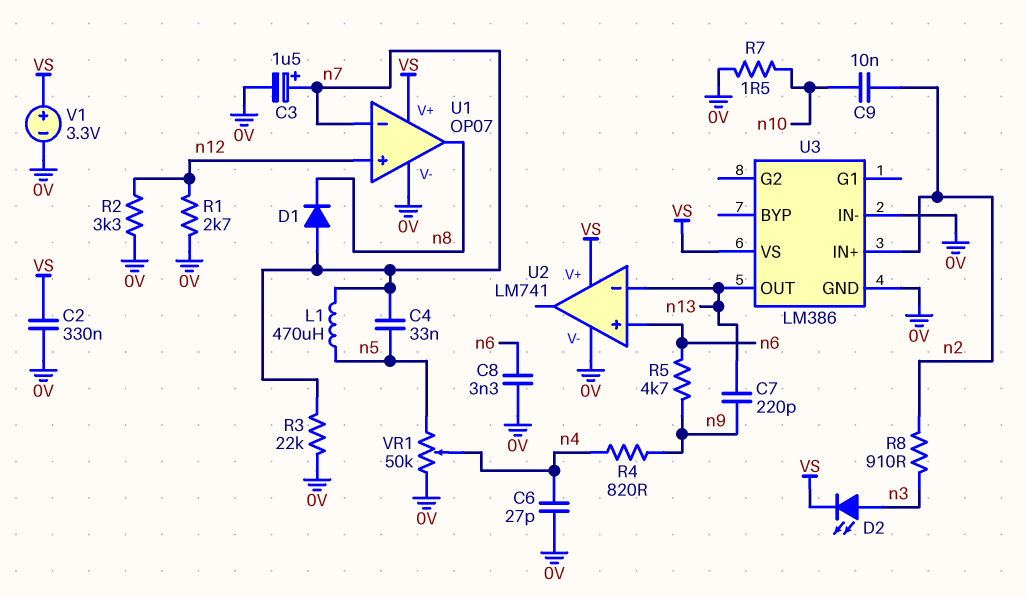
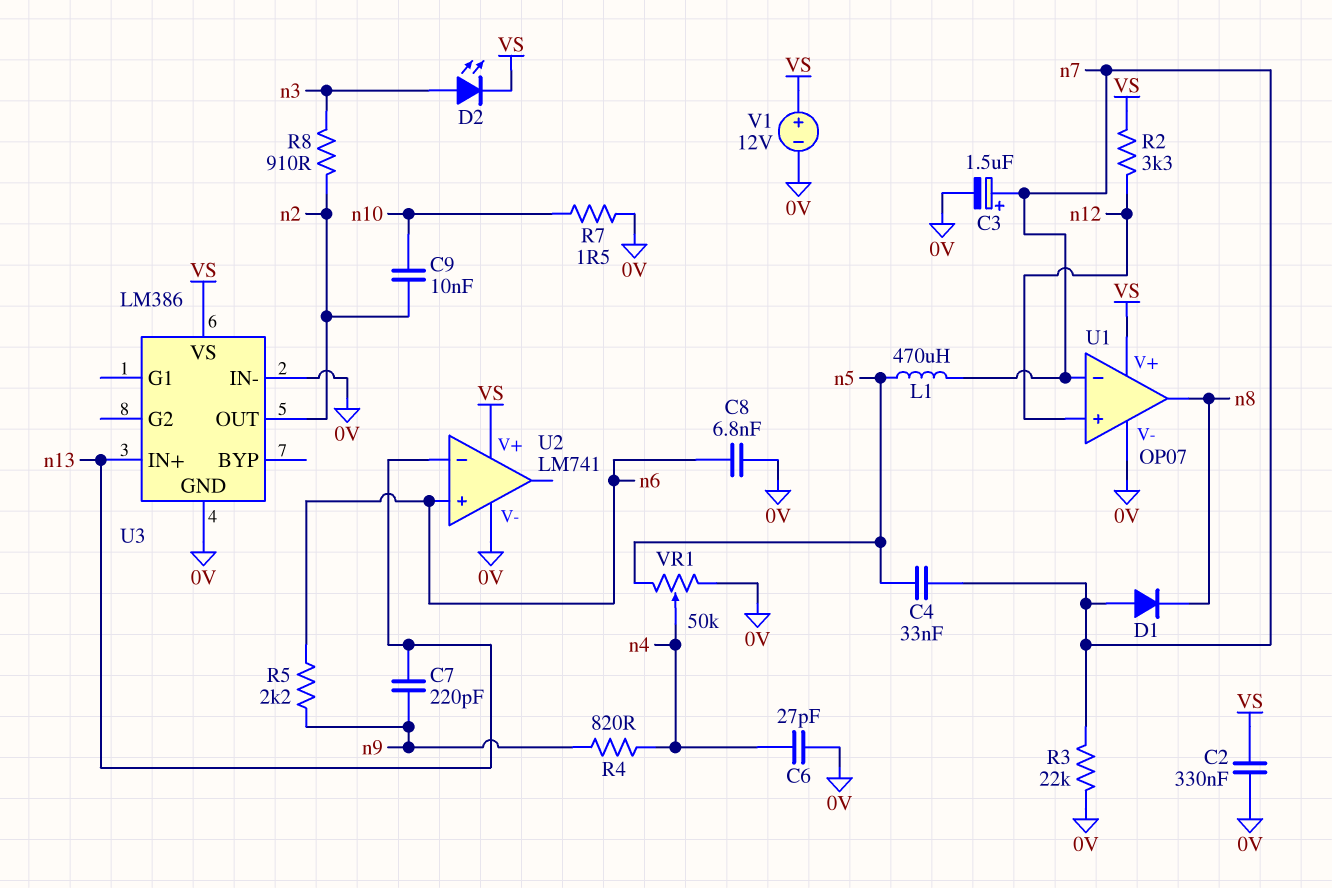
C8: 3.3nF (0V, n6) -> 6.8nF (0V, n6)
R1: 2.7k (0V, n12) -> none
R2: 3.3k (0V, n12) -> 3.3k (VS, n12)
R5: 4.7k (n6, n9) -> 2.2k (n6, n9)
U3 pin IN+: n2 -> n13
U3 pin OUT: n13 -> n2
V1: 3.3V (plus VS, minus 0V) -> 12V (plus VS, minus 0V)

